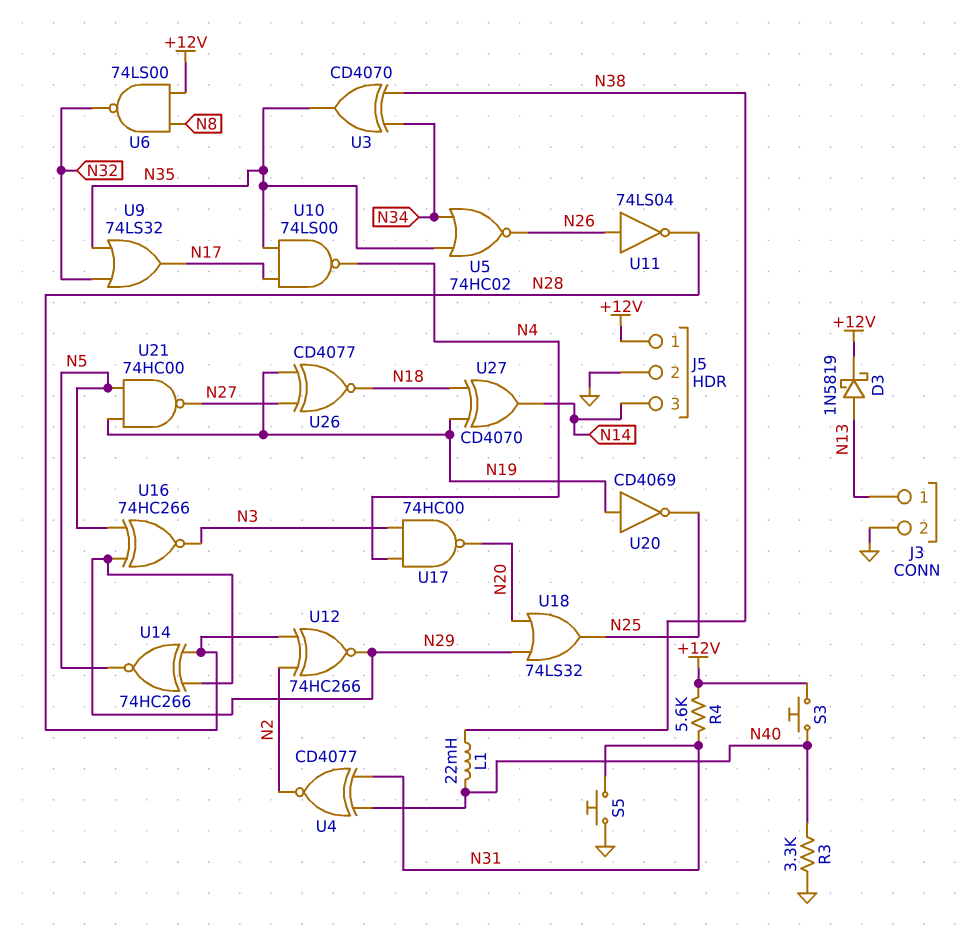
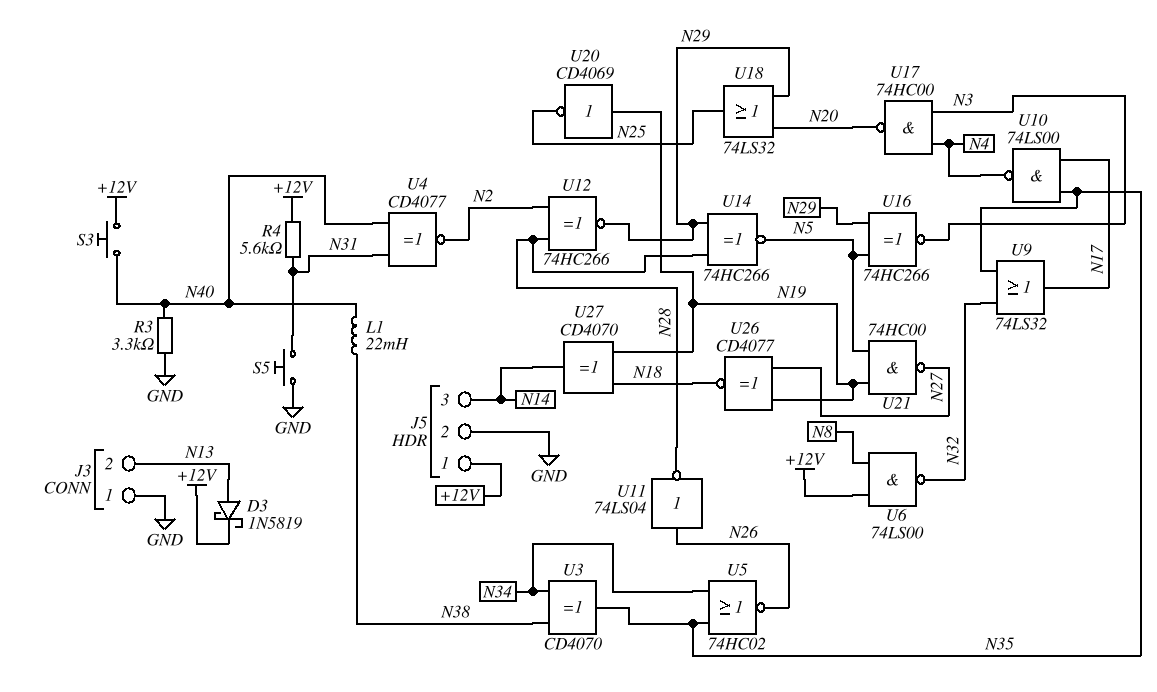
J3 pin 1: N13 -> GND
J3 pin 2: GND -> N13

